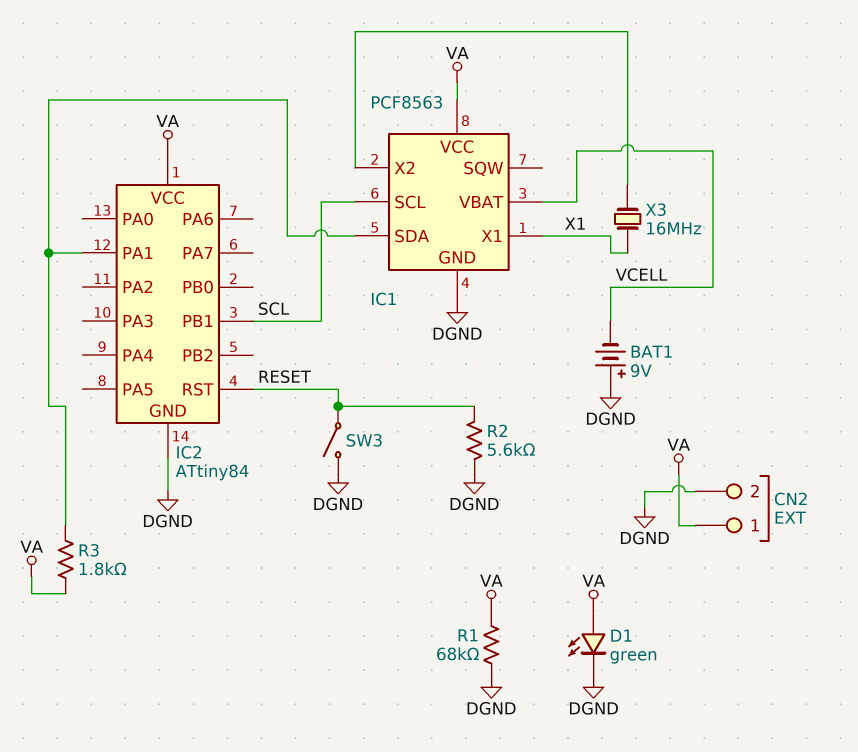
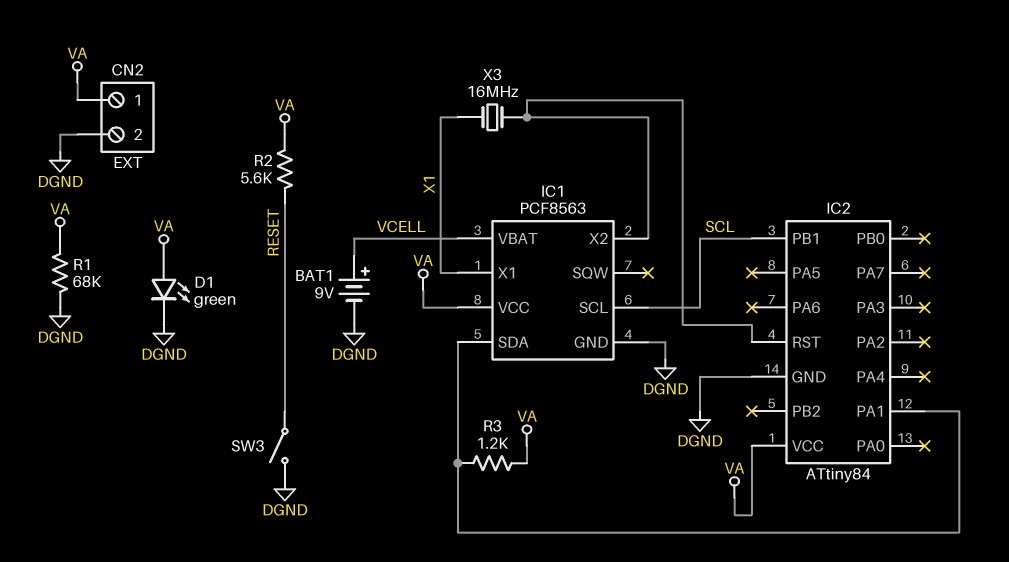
BAT1: 9V (plus DGND, minus VCELL) -> 9V (plus VCELL, minus DGND)
IC2 pin RST: RESET -> IC1/X2
R2: 5.6k (DGND, RESET) -> 5.6k (RESET, VA)
R3: 1.8k (IC1/SDA, VA) -> 1.2k (IC1/SDA, VA)

